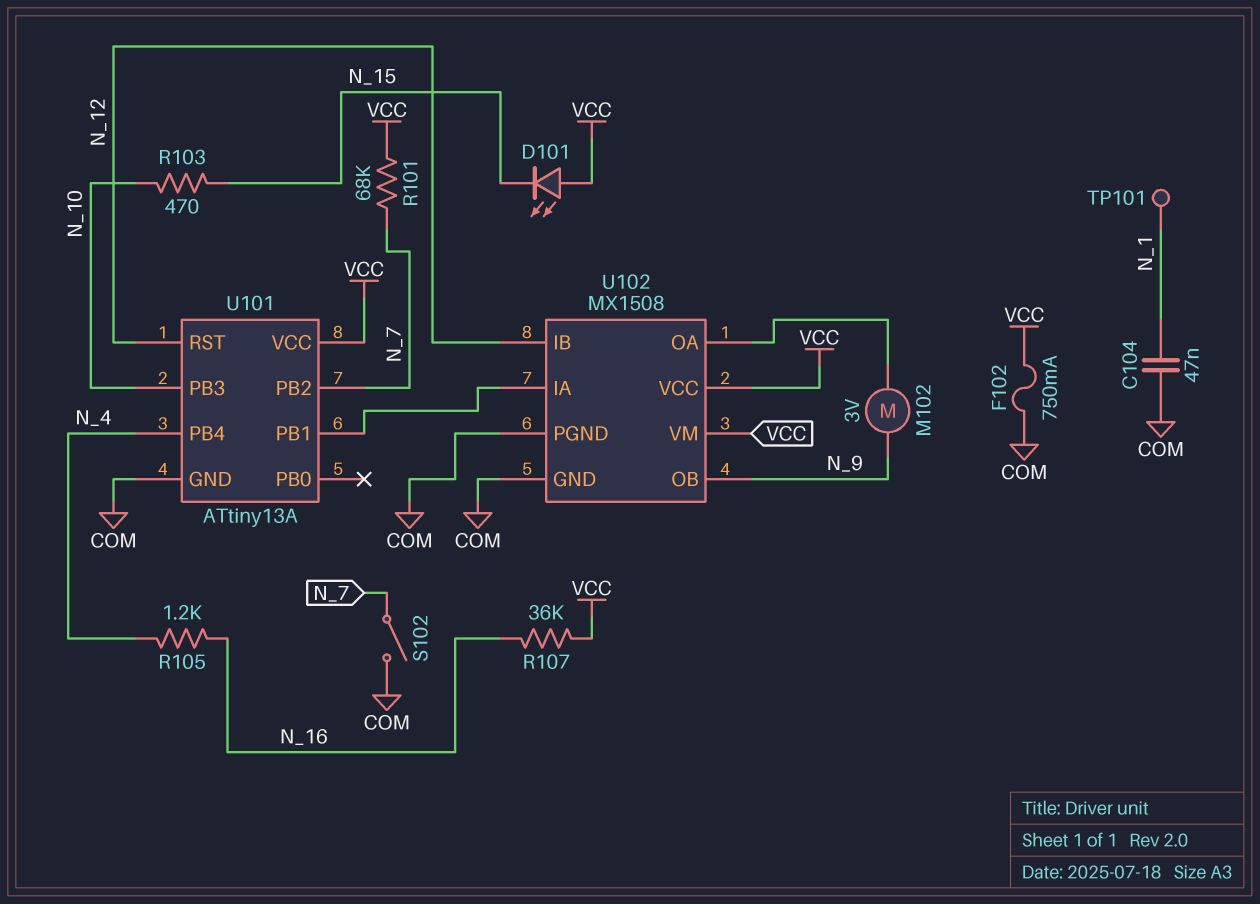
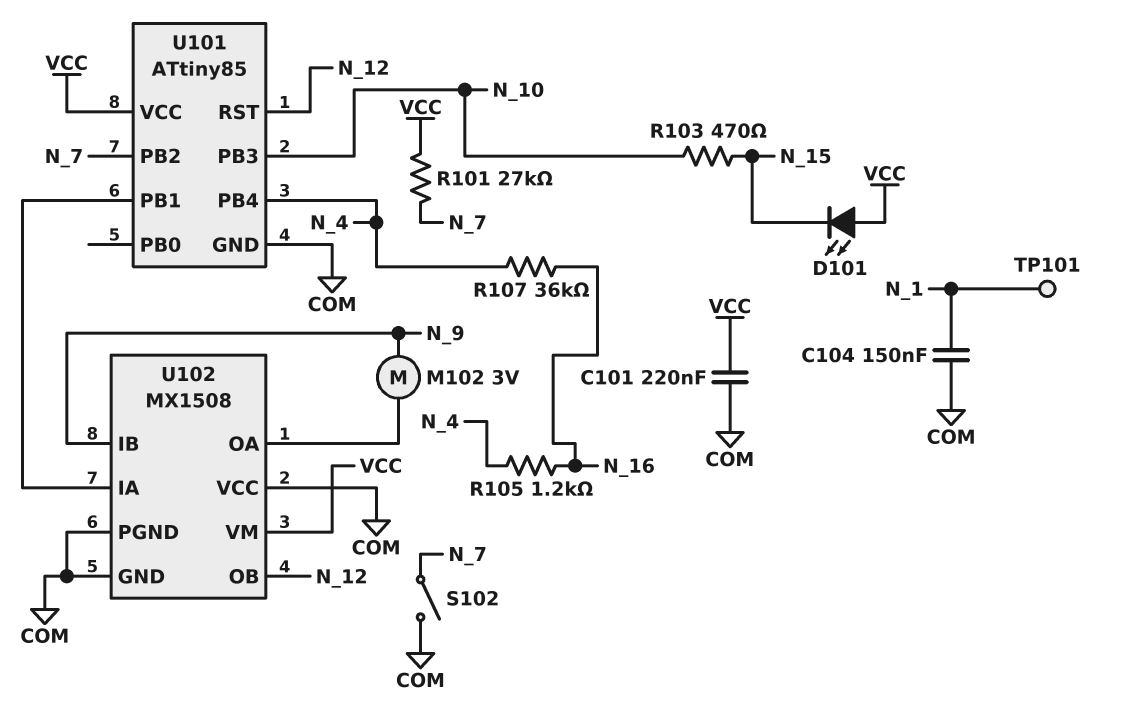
C101: none -> 220nF (COM, VCC)
C104: 47nF (COM, N_1) -> 150nF (COM, N_1)
F102: 750mA (COM, VCC) -> none
R101: 68k (N_7, VCC) -> 27k (N_7, VCC)
R107: 36k (N_16, VCC) -> 36k (N_4, N_16)
U101: ATtiny13A -> ATtiny85
U102 pin IB: N_12 -> N_9
U102 pin OB: N_9 -> N_12
U102 pin VCC: VCC -> COM

